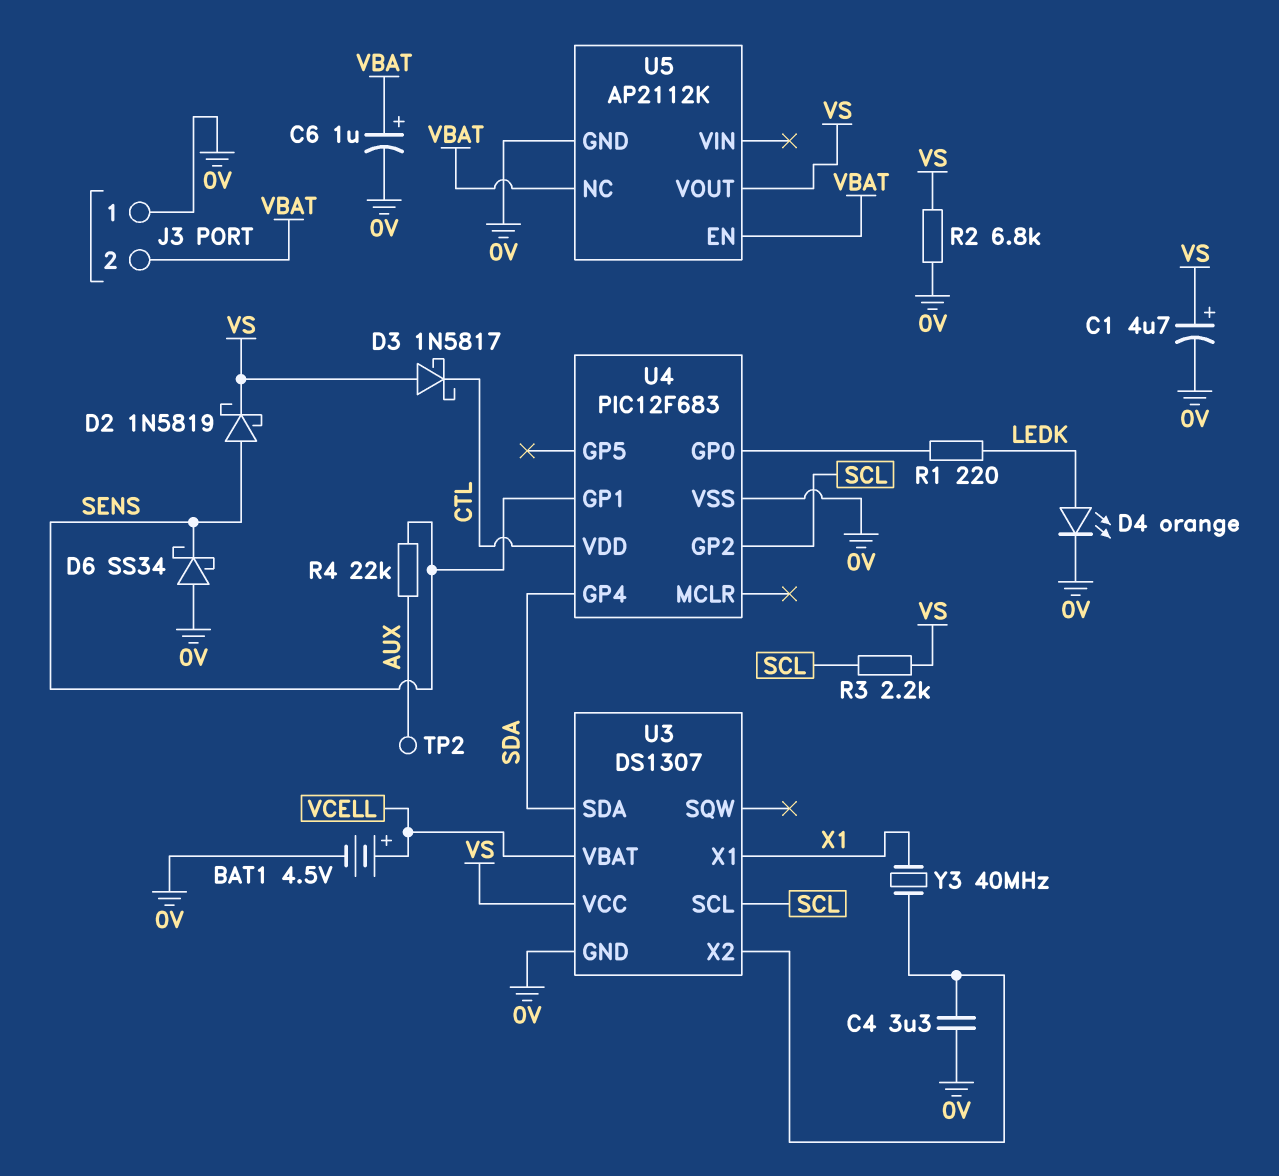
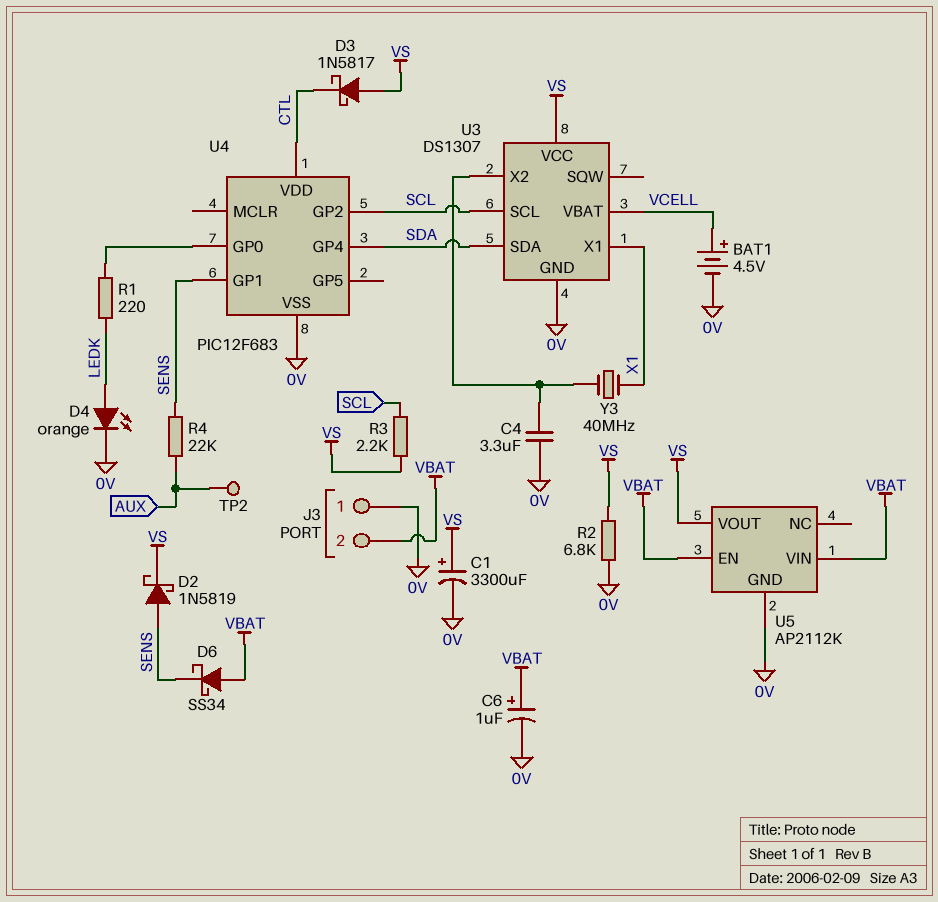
C1: 4.7uF (plus VS, minus 0V) -> 3300uF (plus VS, minus 0V)
D6: schottky SS34 (A 0V, K SENS) -> schottky SS34 (A VBAT, K SENS)
U5 pin NC: VBAT -> none
U5 pin VIN: none -> VBAT

